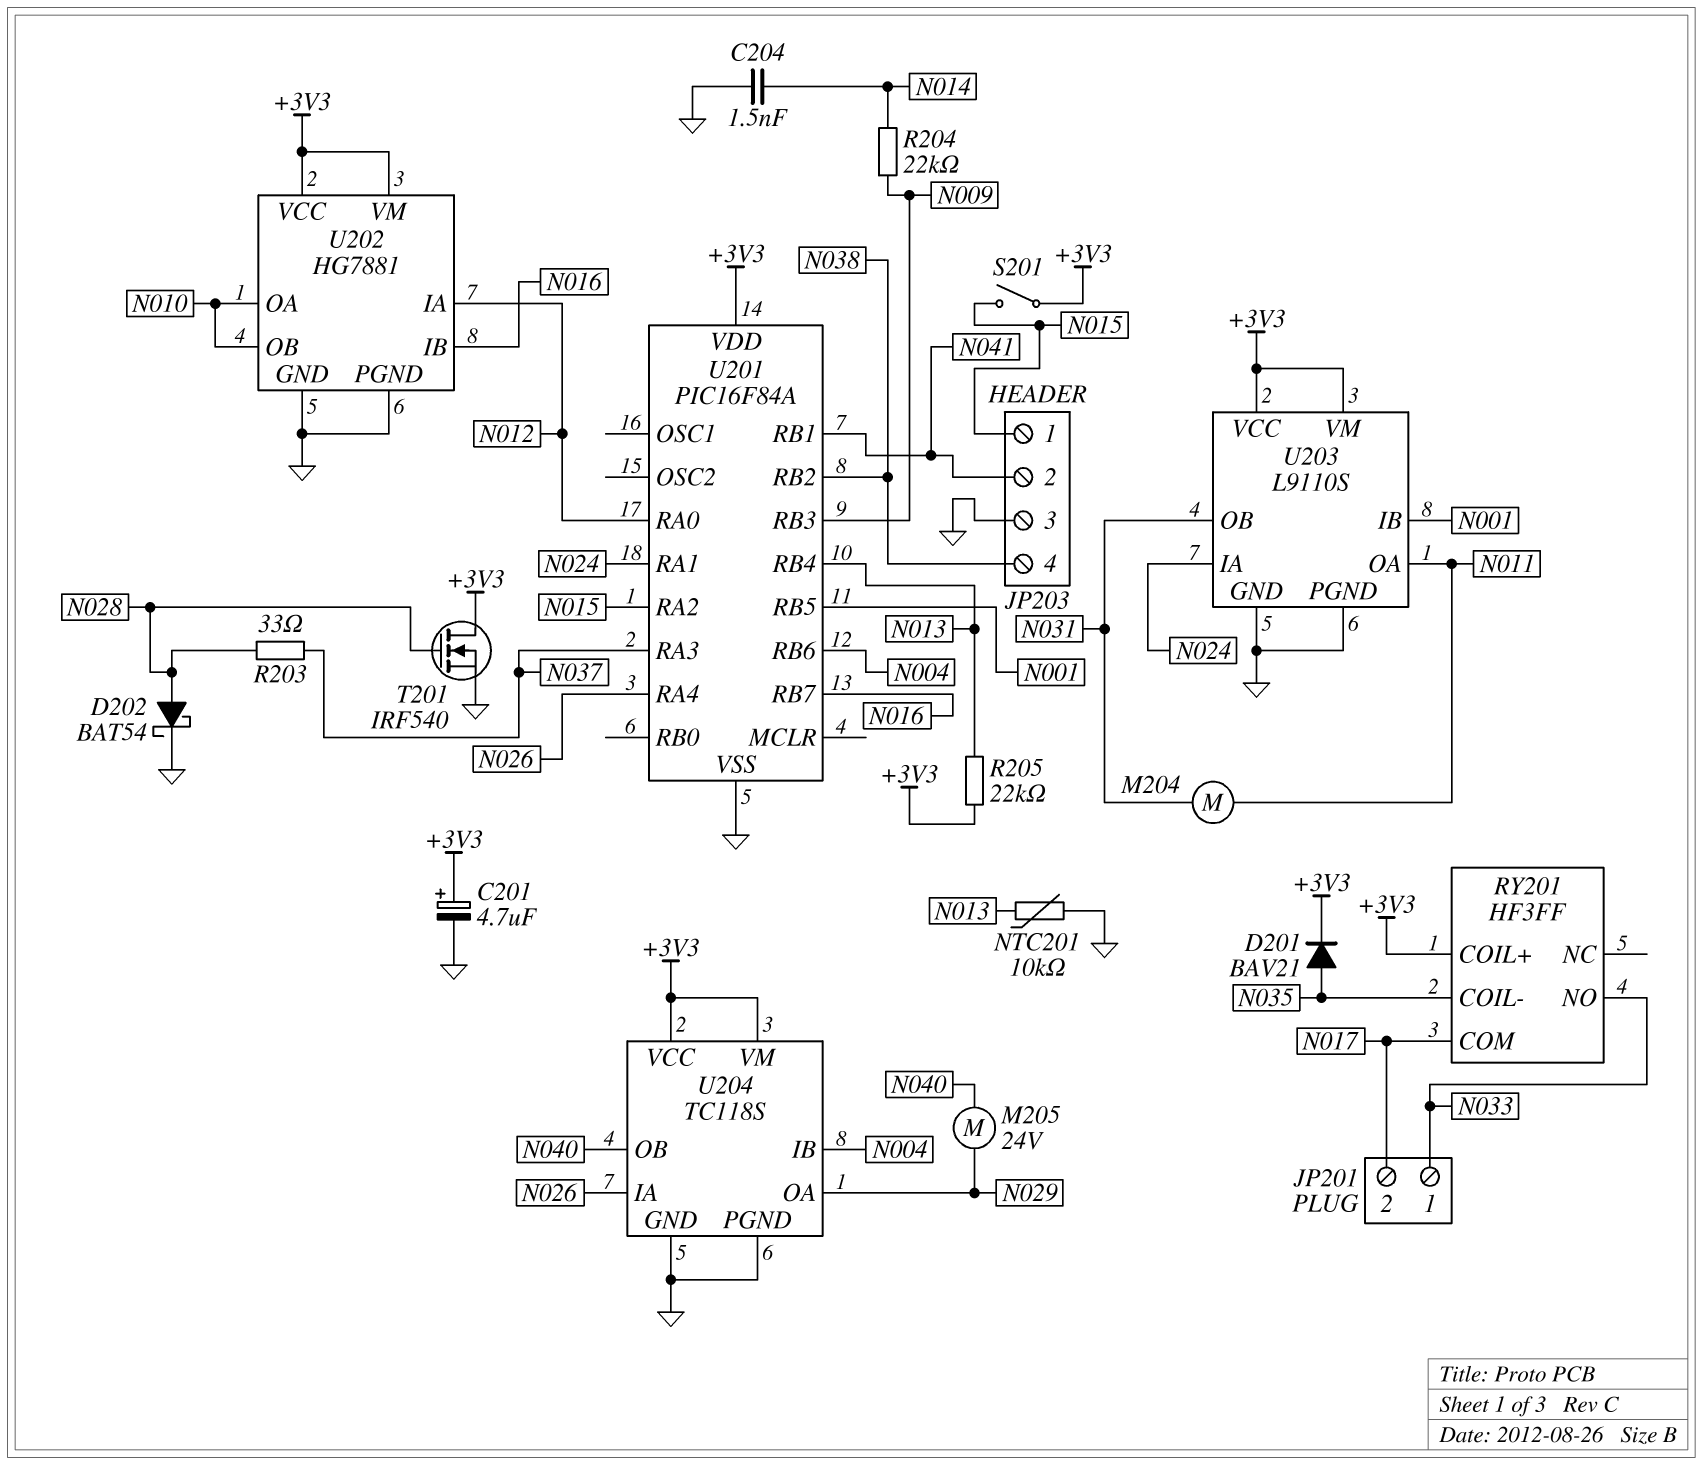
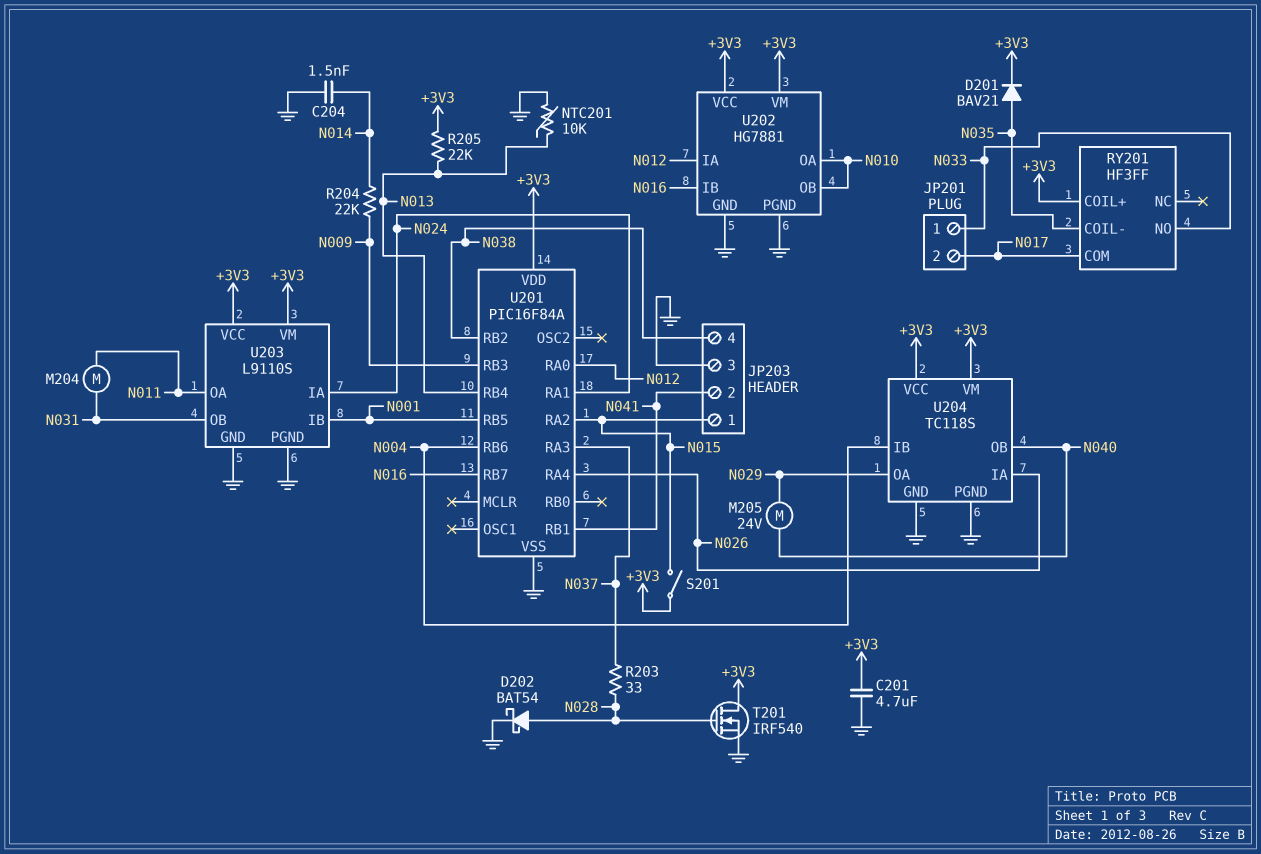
C201: 4.7uF (plus +3V3, minus GND) -> 4.7uF (+3V3, GND)

